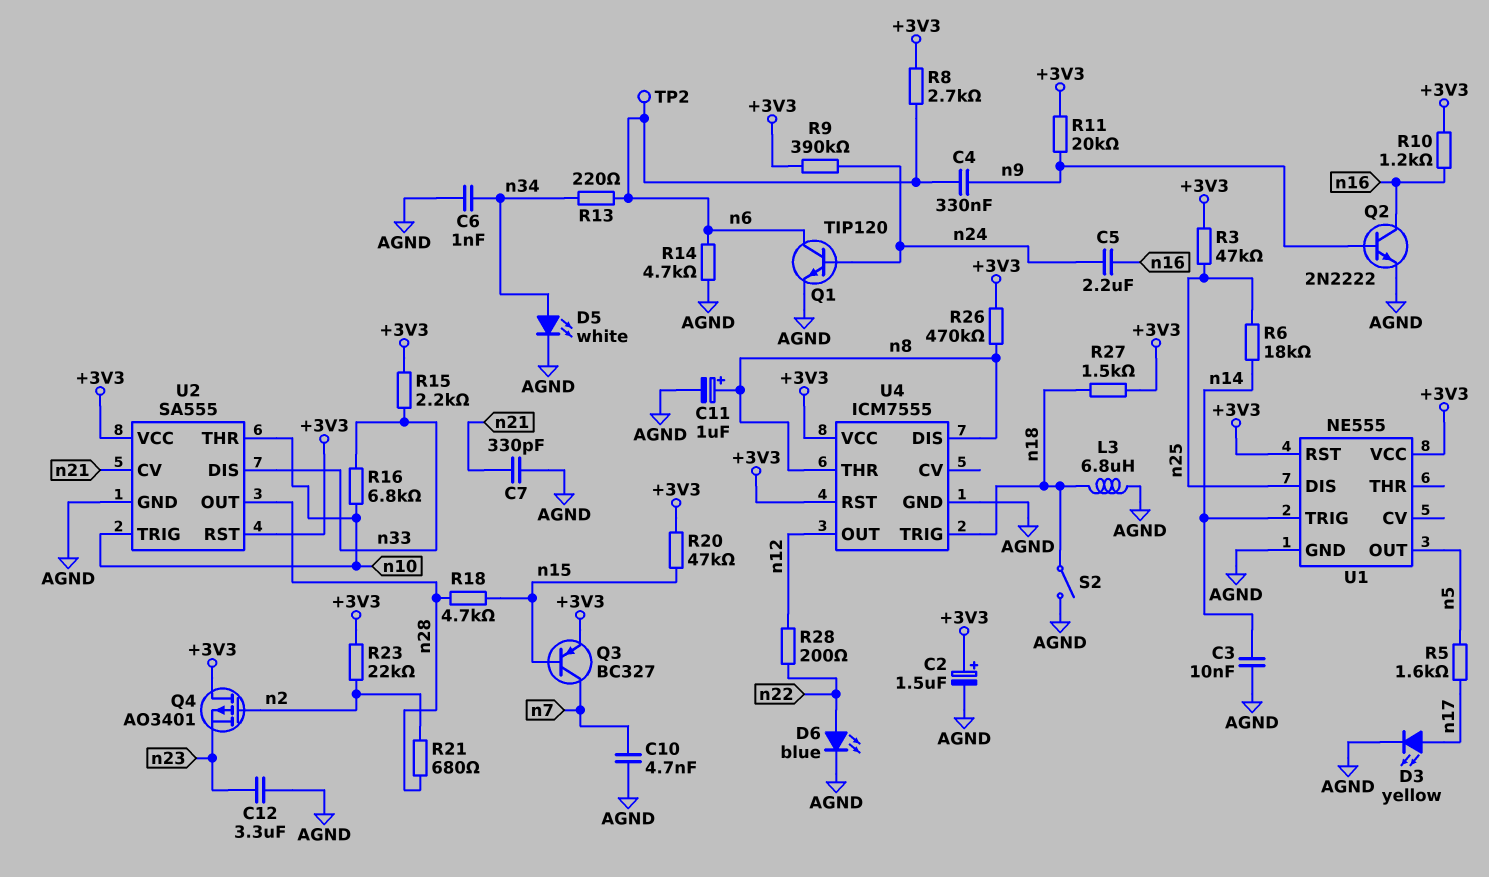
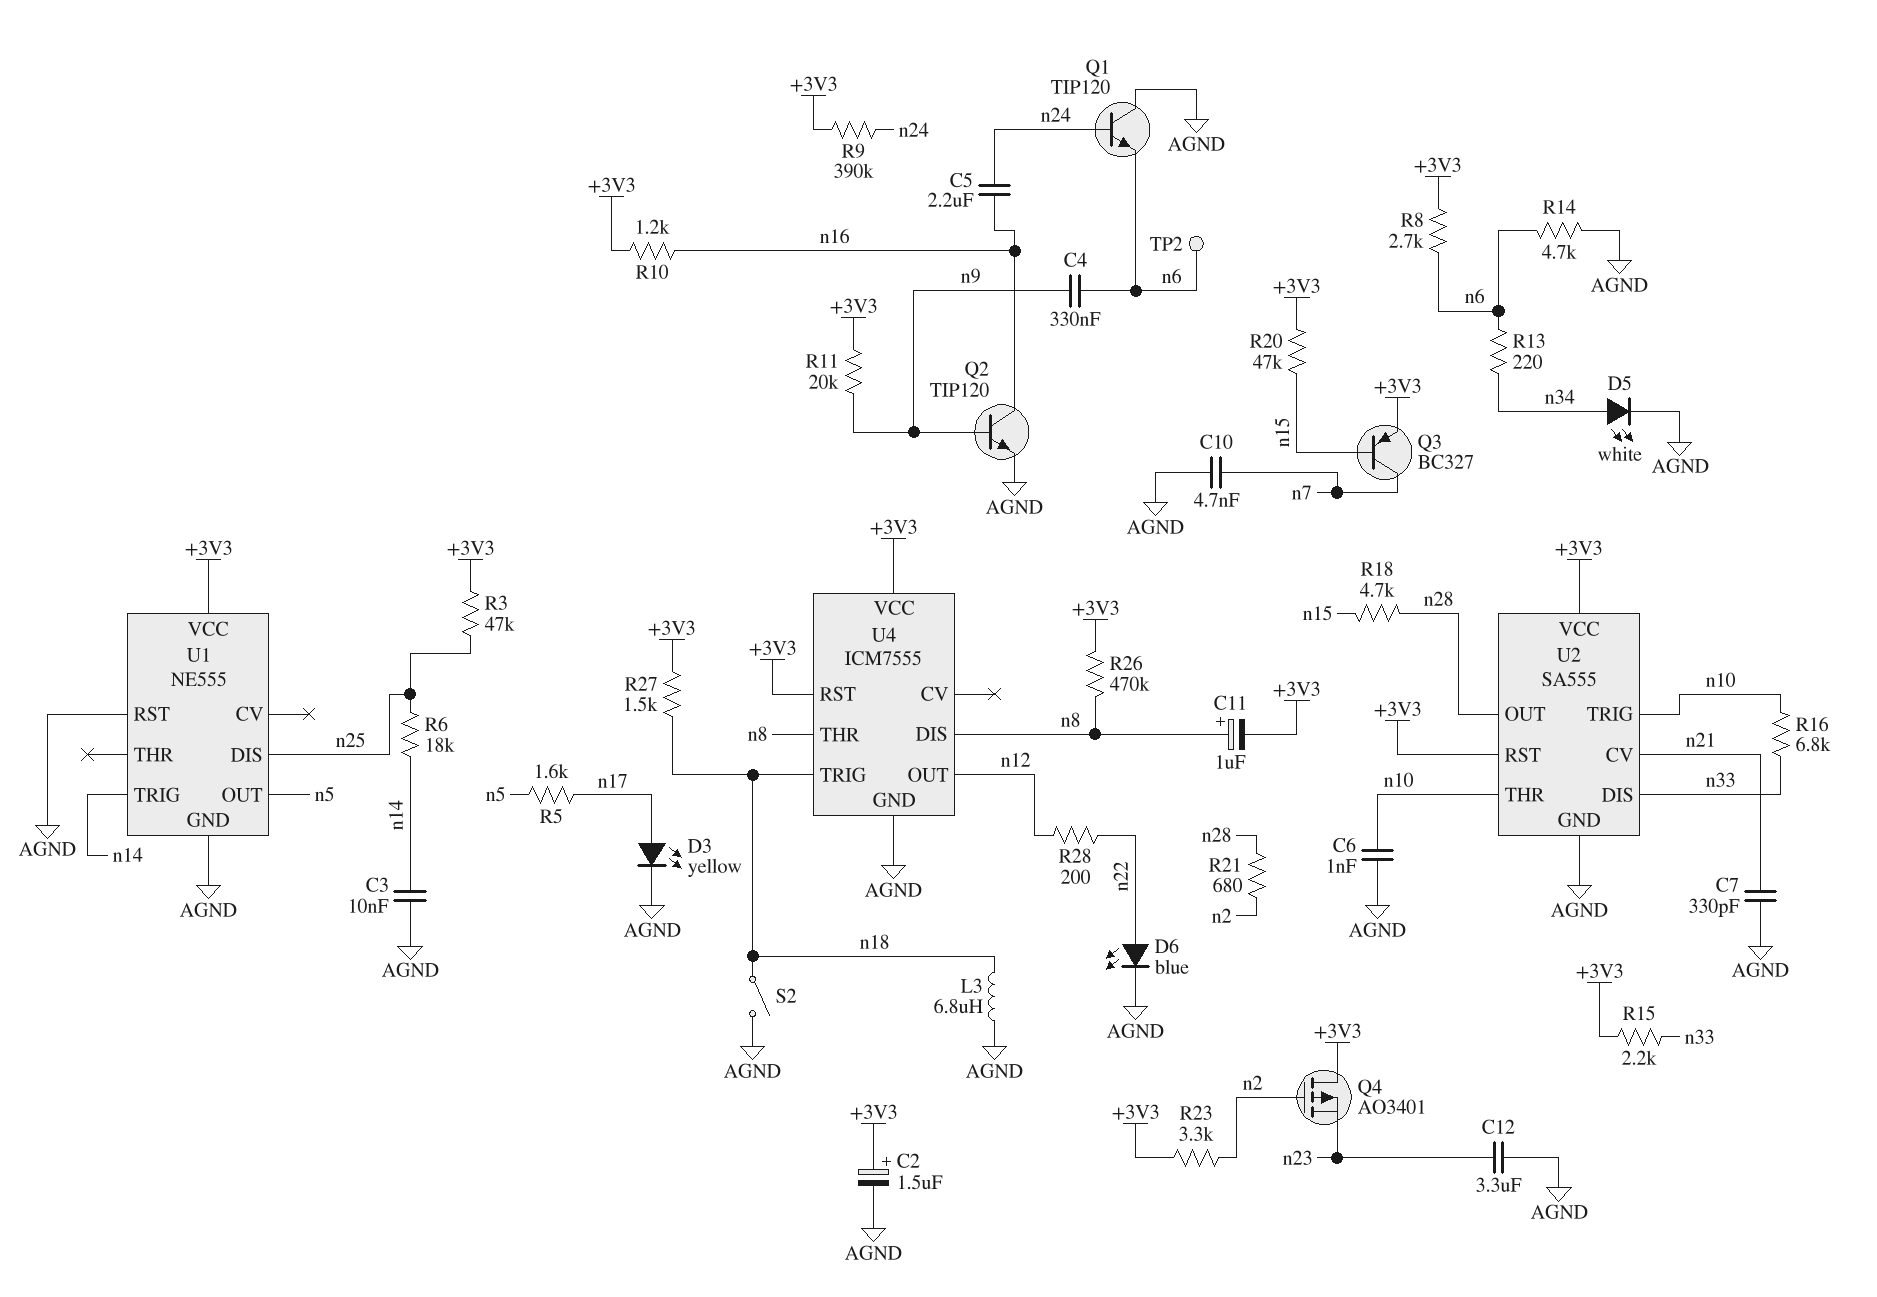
C6: 1nF (AGND, n34) -> 1nF (AGND, n10)
C11: 1uF (plus n8, minus AGND) -> 1uF (plus n8, minus +3V3)
Q1: NPN TIP120 (B n24, C n6, E AGND) -> NPN TIP120 (B n24, C AGND, E n6)
Q2: NPN 2N2222 (B n9, C n16, E AGND) -> NPN TIP120 (B n9, C n16, E AGND)
R23: 22k (+3V3, n2) -> 3.3k (+3V3, n2)
U1 pin RST: +3V3 -> AGND

